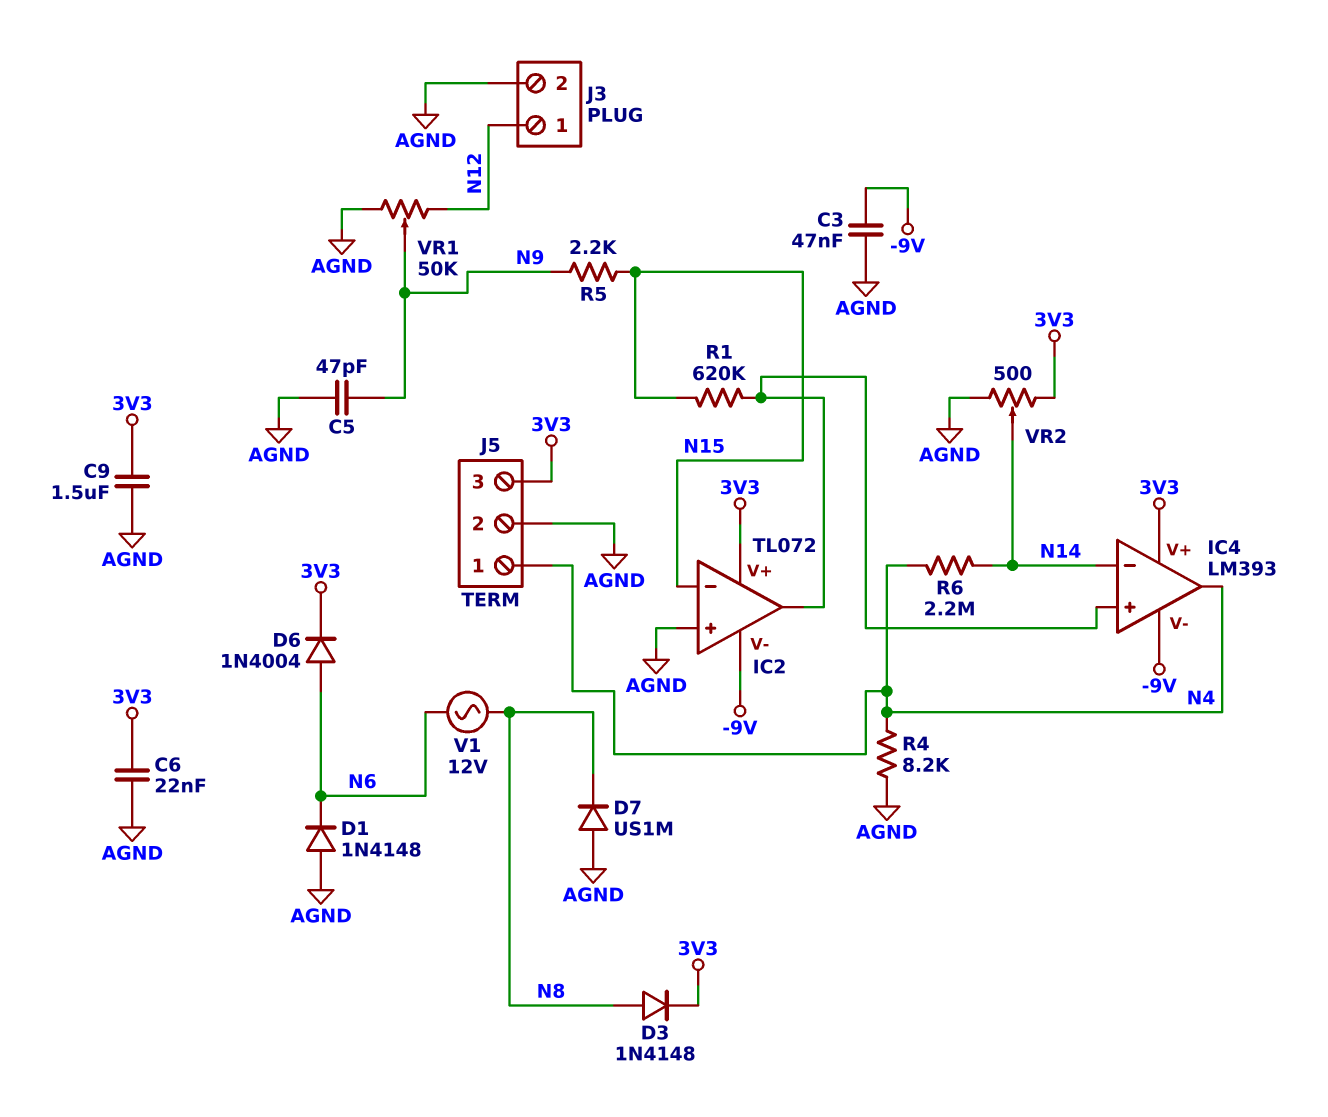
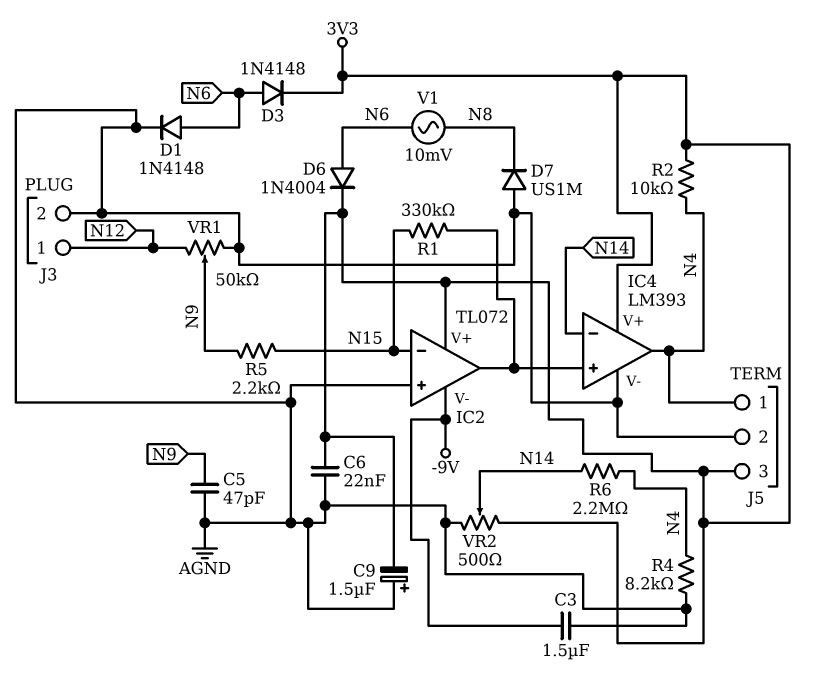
C3: 47nF (-9V, AGND) -> 1.5uF (-9V, AGND)
C9: 1.5uF (3V3, AGND) -> 1.5uF (plus AGND, minus 3V3)
D1: diode 1N4148 (A AGND, K N6) -> diode 1N4148 (A N6, K AGND)
D3: diode 1N4148 (A N8, K 3V3) -> diode 1N4148 (A N6, K 3V3)
IC4 pin V-: -9V -> AGND
R1: 620k (IC2/out, N15) -> 330k (IC2/out, N15)
R2: none -> 10k (3V3, N4)
V1: AC 12V (N6, N8) -> AC 10mV (N6, N8)

